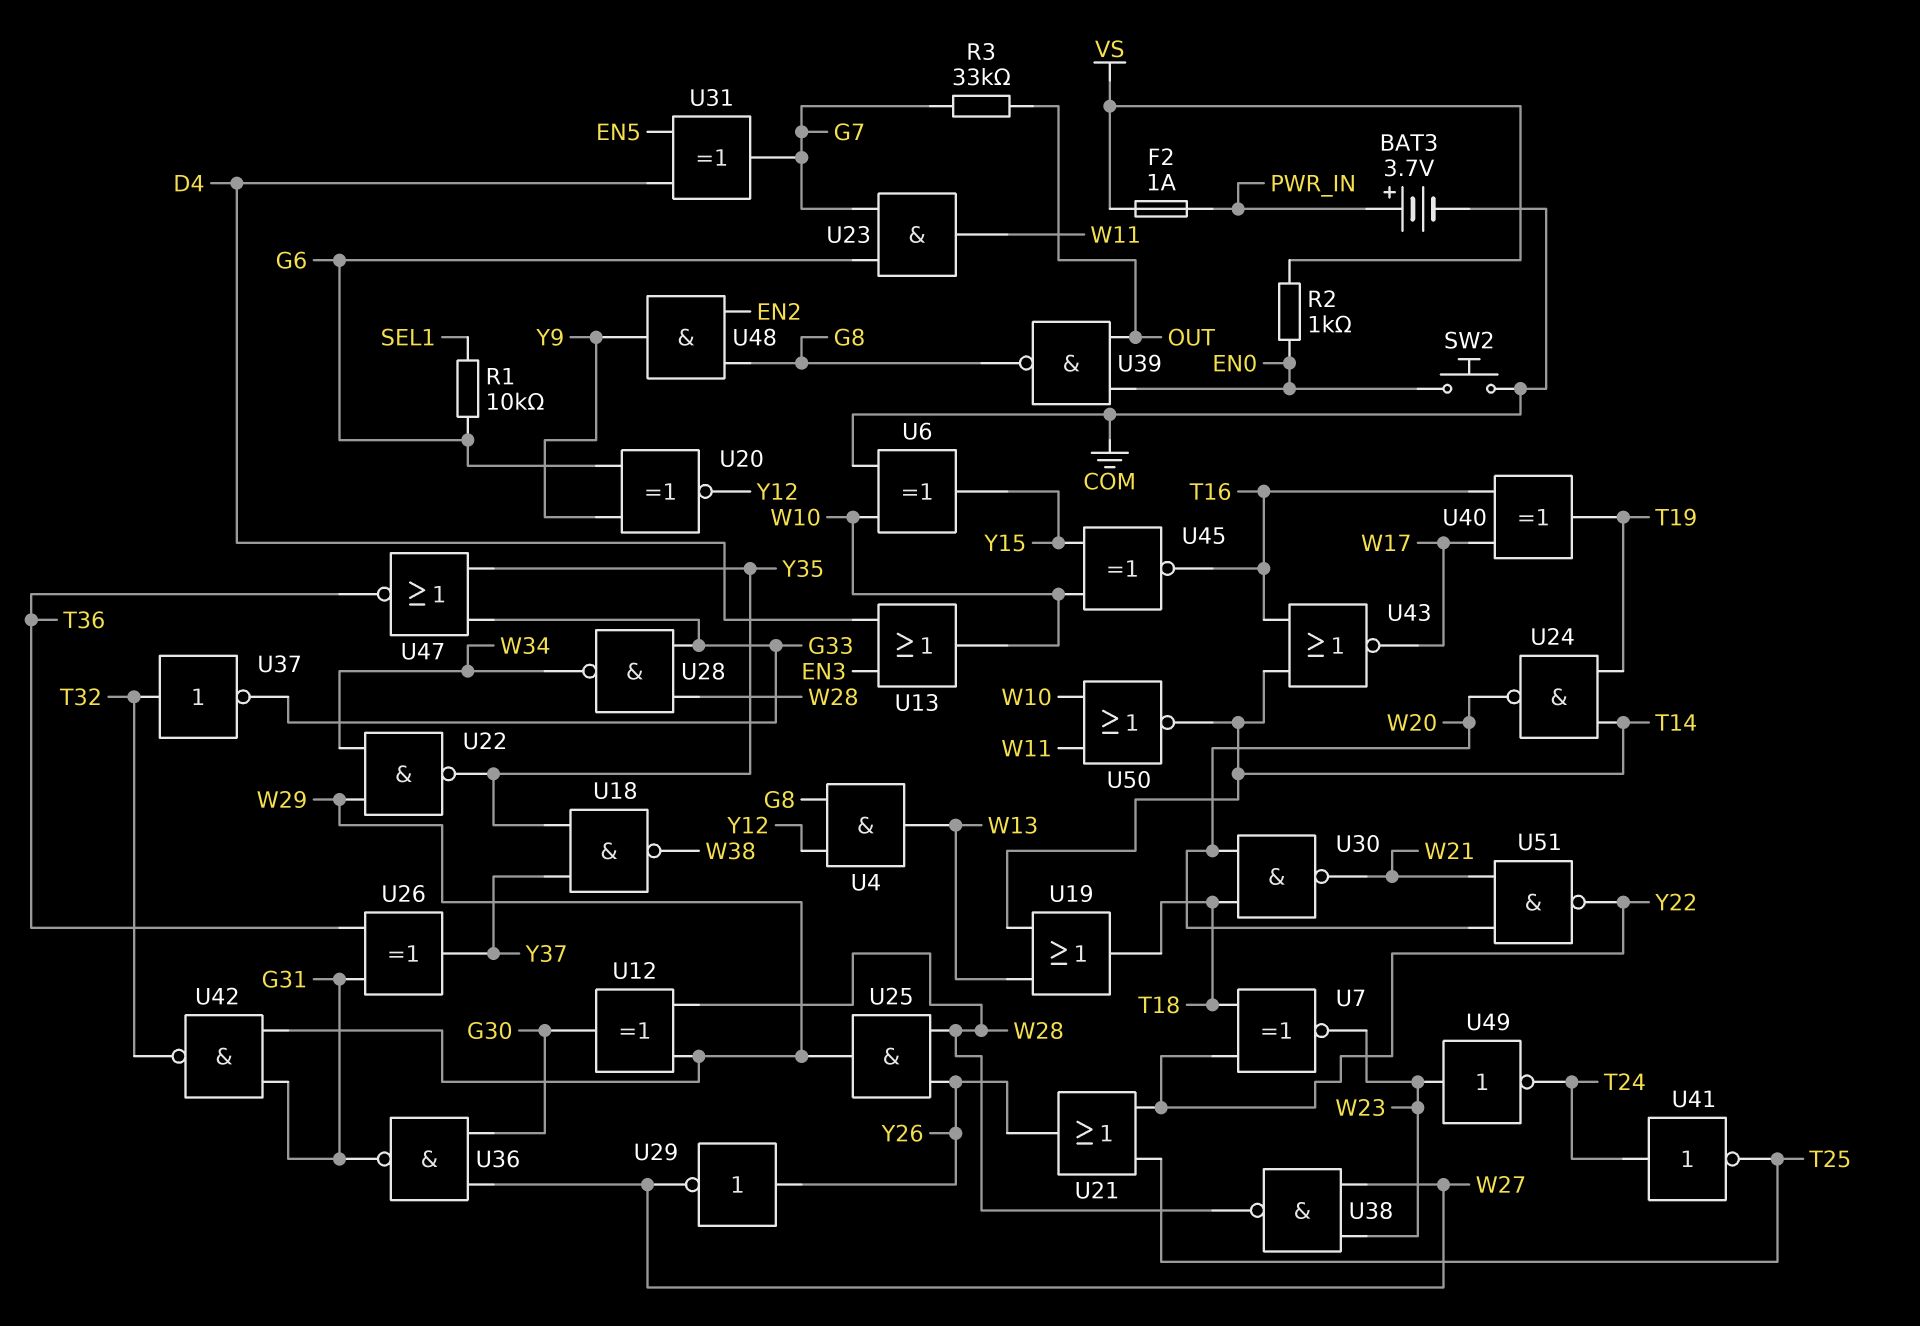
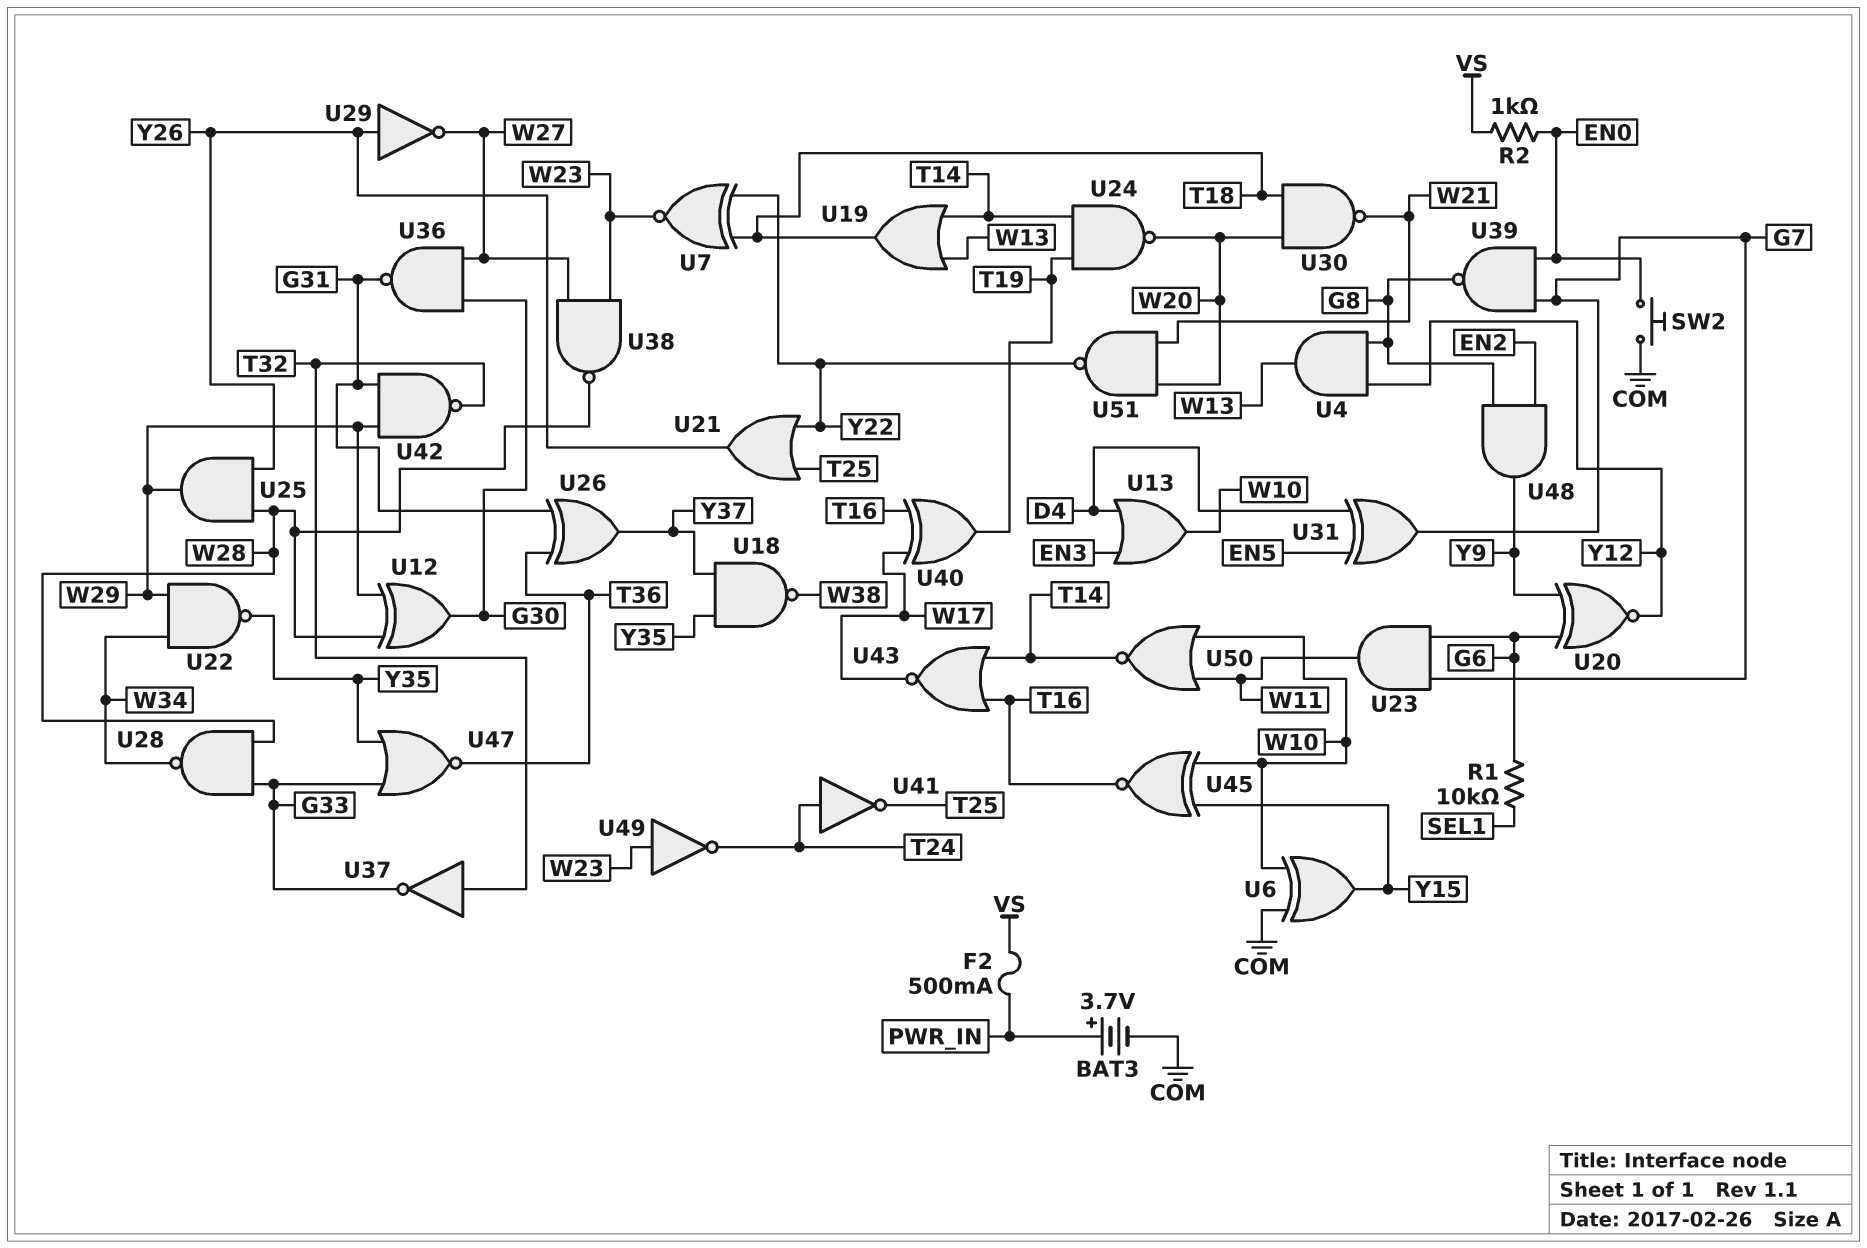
F2: 1A (PWR_IN, VS) -> 500mA (PWR_IN, VS)
R3: 33k (G7, OUT) -> none
U39: NAND (in EN0, in OUT, out G8) -> NAND (in EN0, in G7, out G8)

